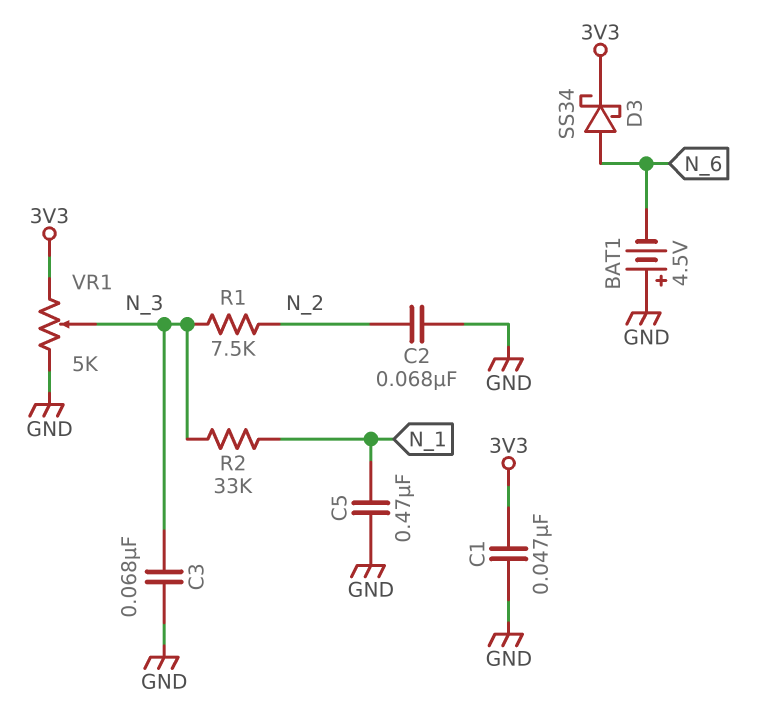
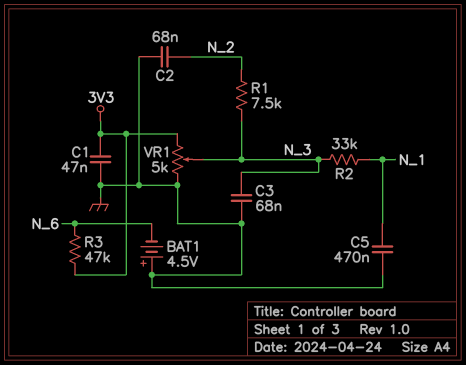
D3: schottky SS34 (A N_6, K 3V3) -> none
R3: none -> 47k (3V3, N_6)

